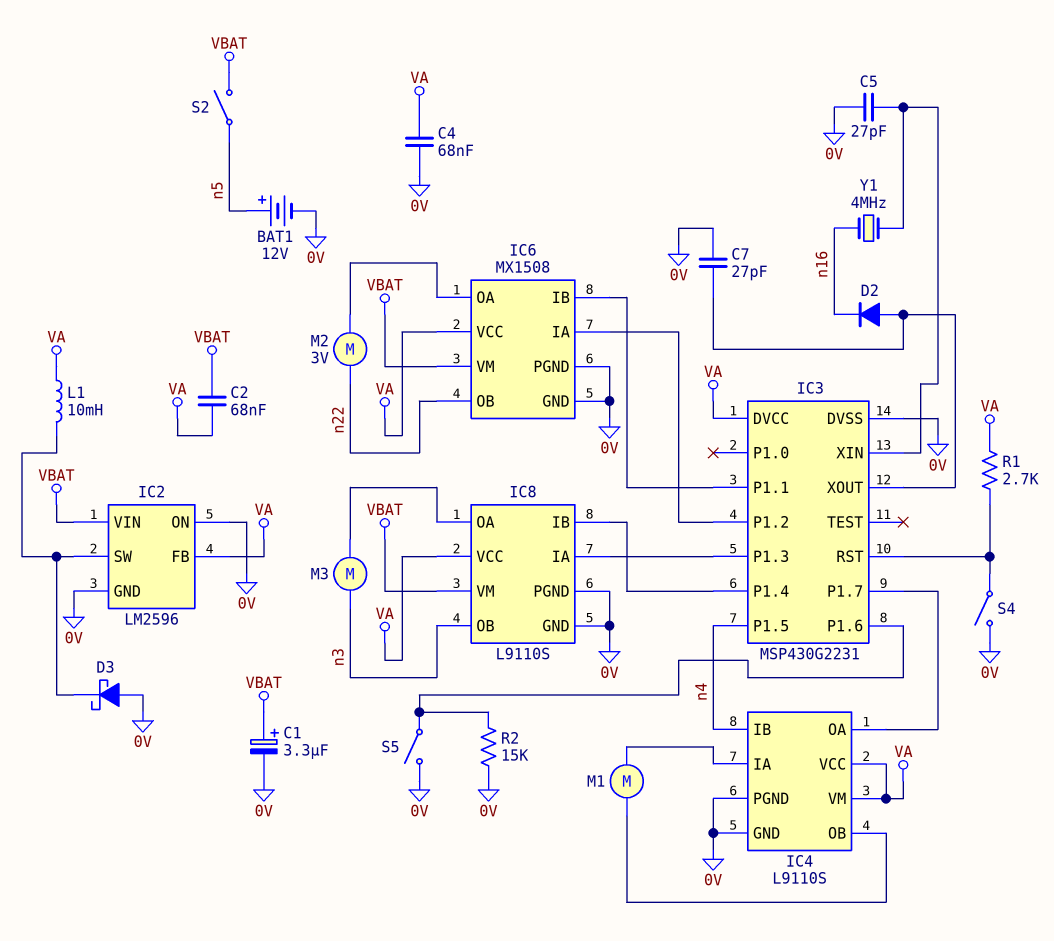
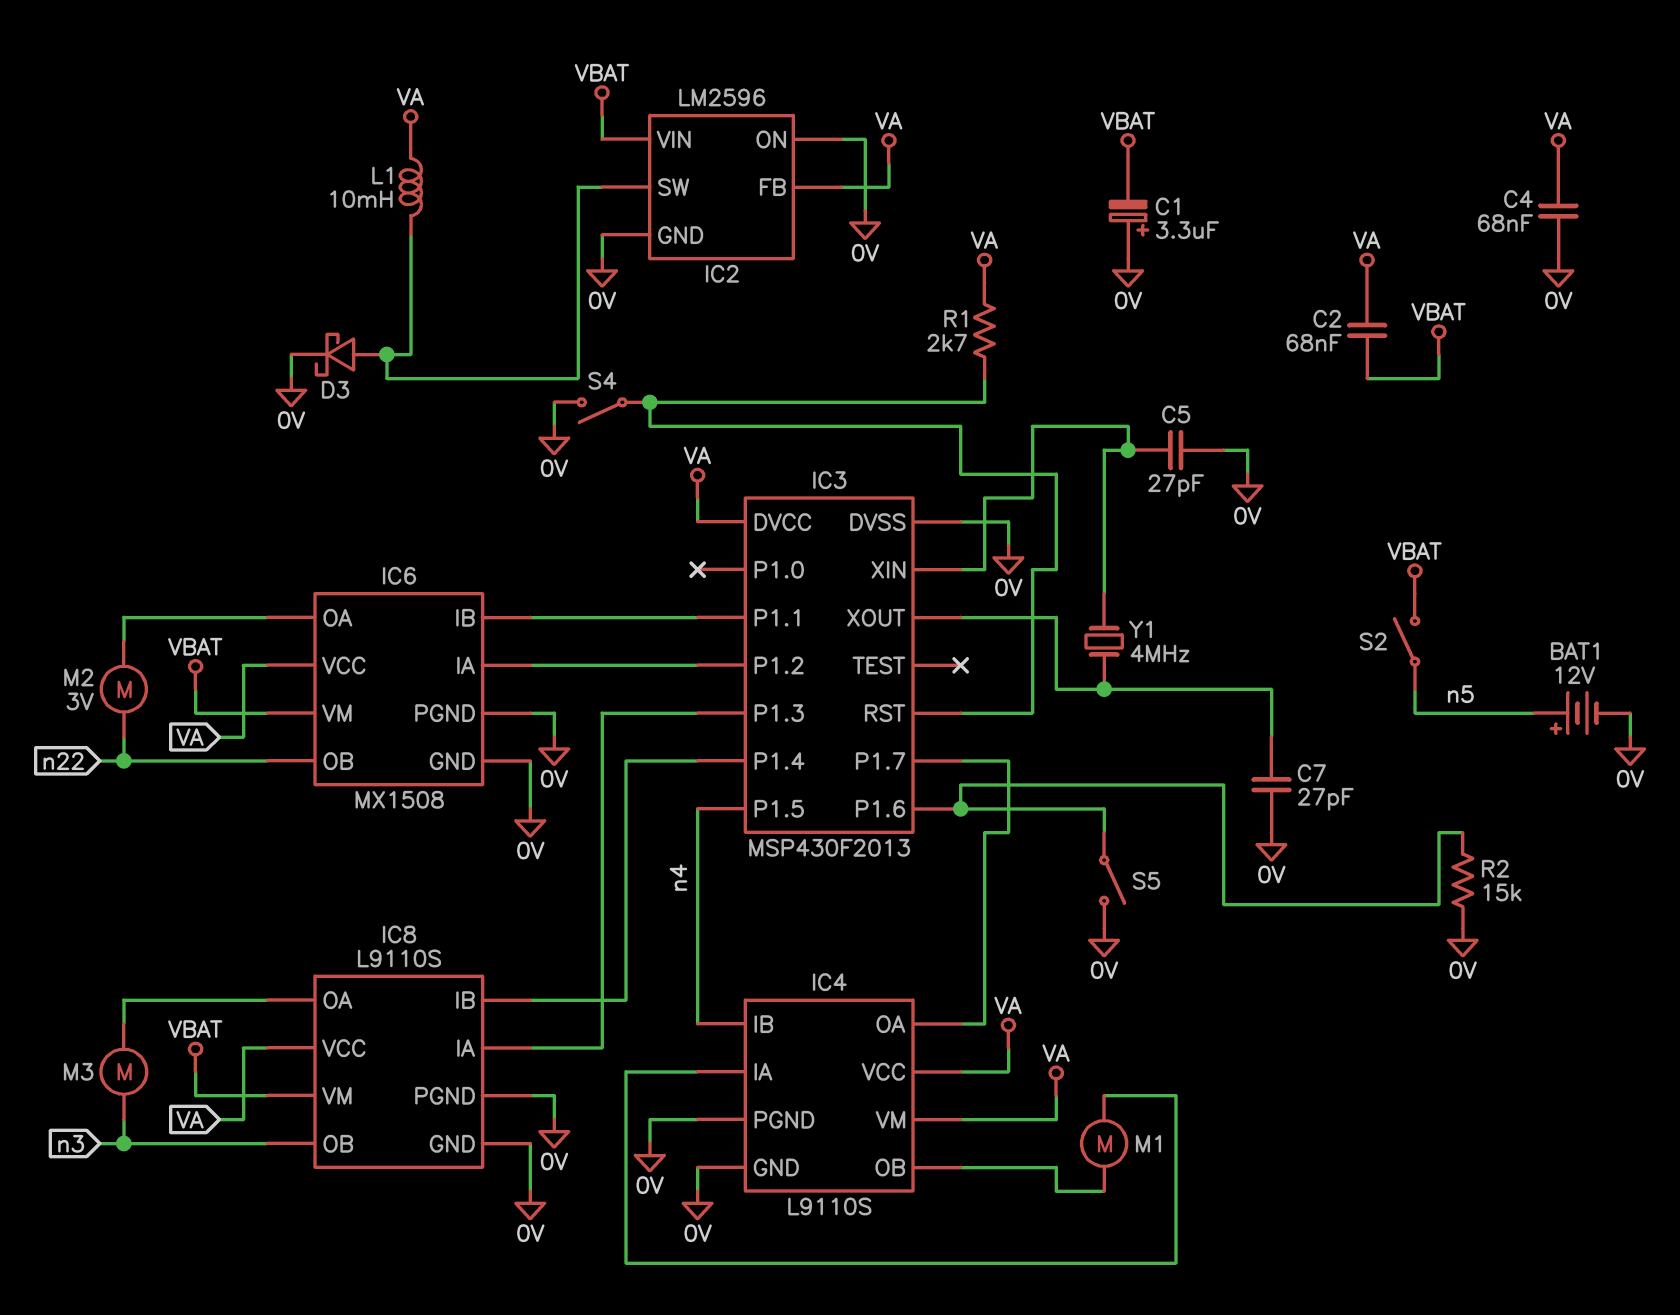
C1: 3.3uF (plus VBAT, minus 0V) -> 3.3uF (plus 0V, minus VBAT)
D2: diode (A IC3/XOUT, K n16) -> none
D3: schottky (A 0V, K IC2/SW) -> schottky (A IC2/SW, K 0V)
IC3: MSP430G2231 -> MSP430F2013
Y1: 4MHz (IC3/XIN, n16) -> 4MHz (IC3/XIN, IC3/XOUT)

